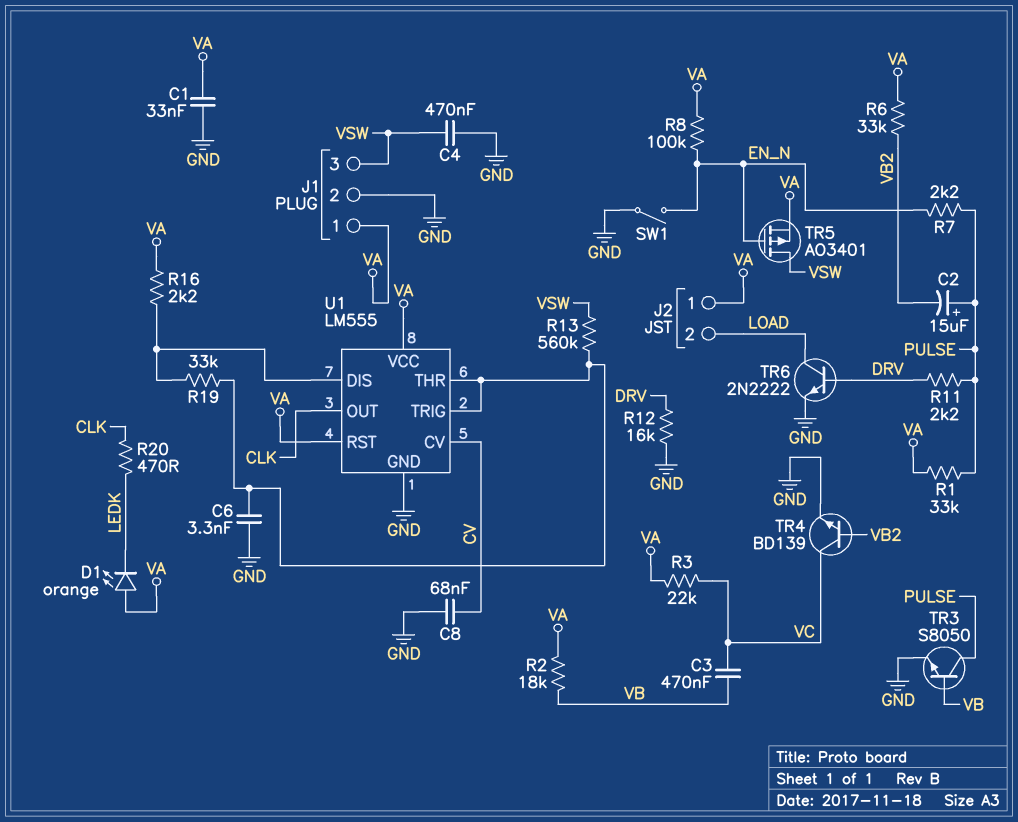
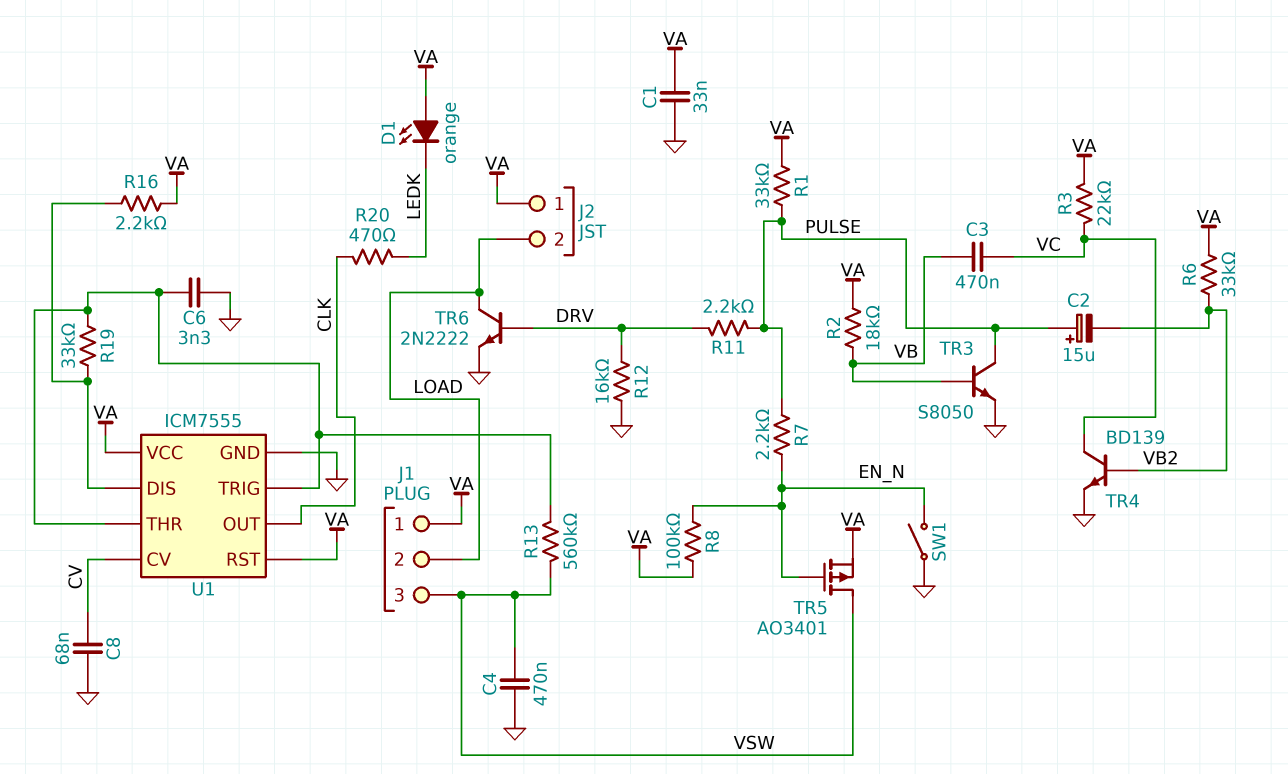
J1 pin 2: GND -> LOAD
U1: LM555 -> ICM7555

